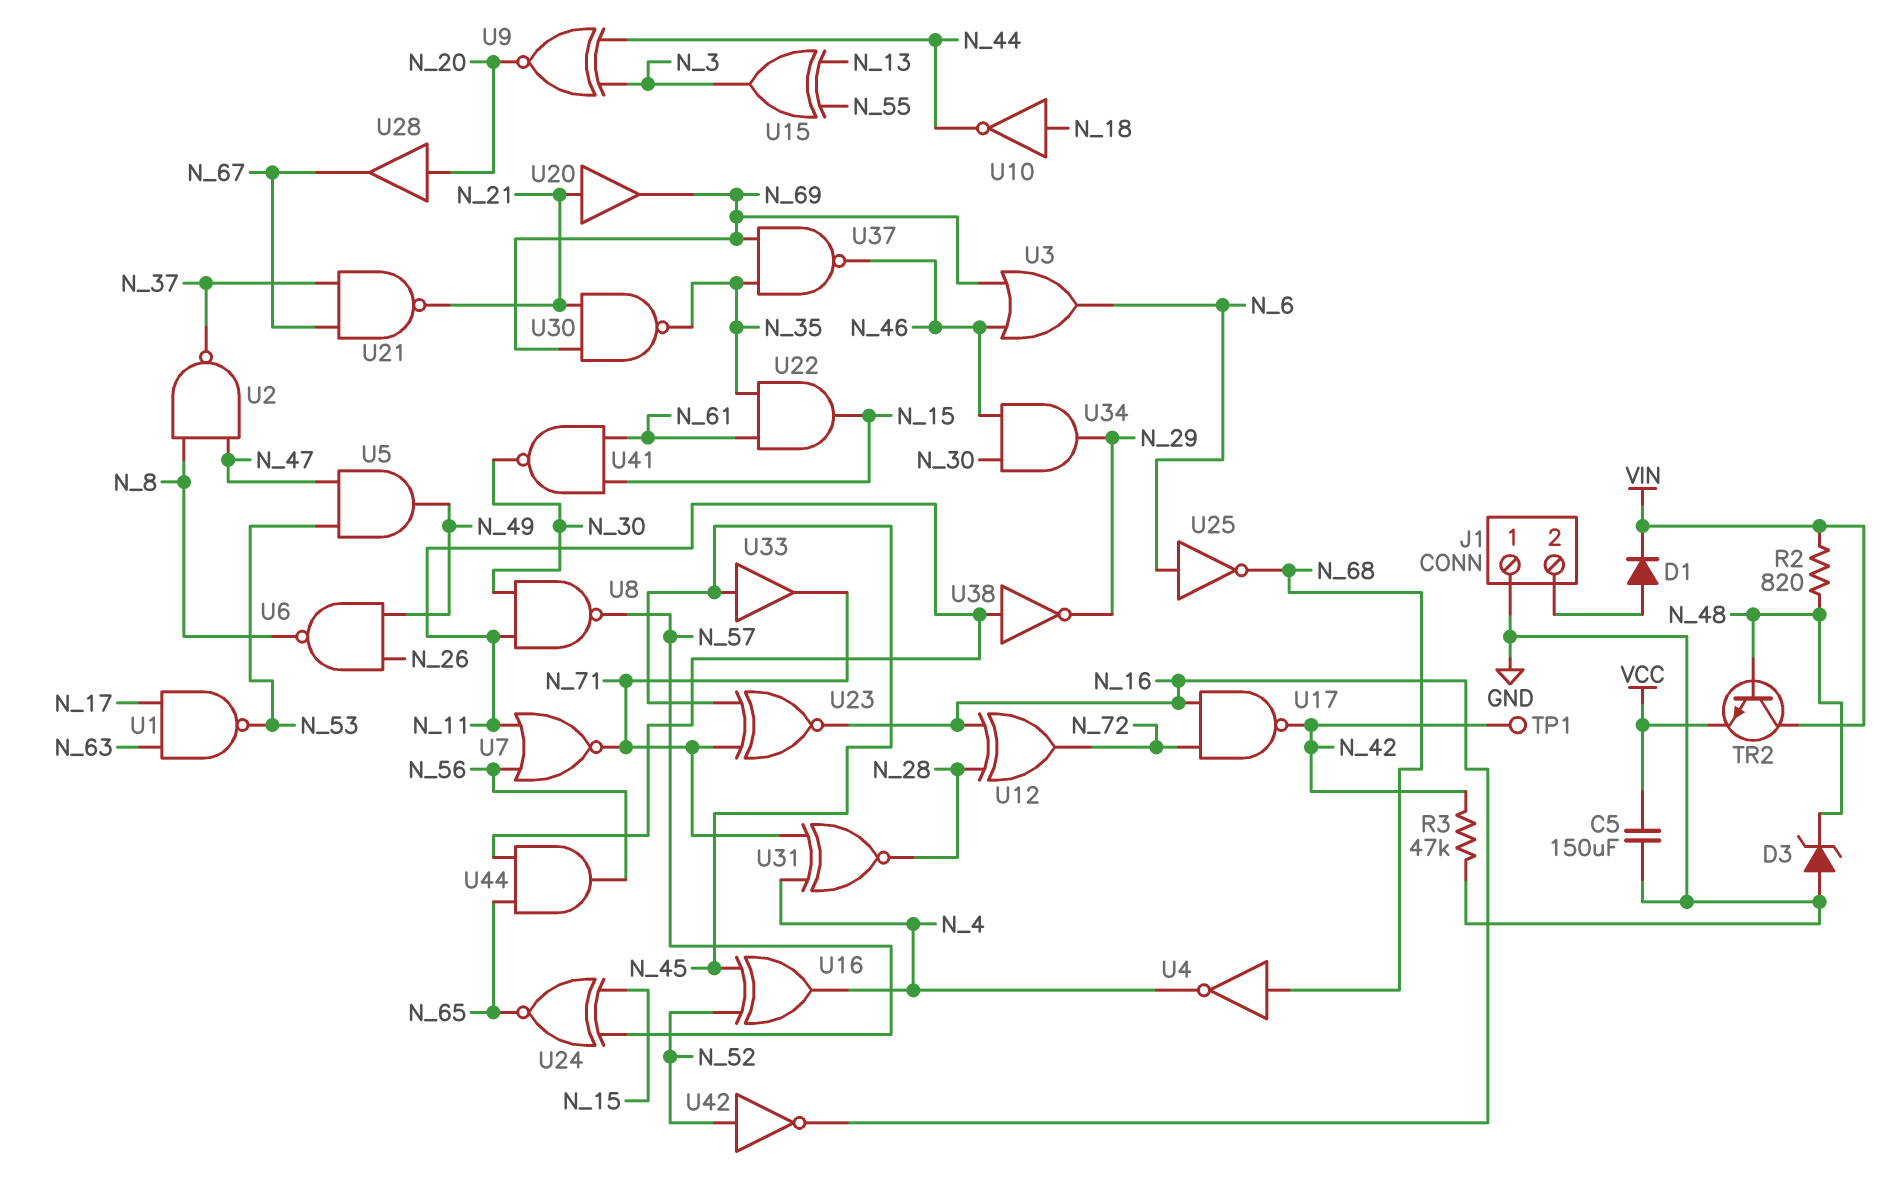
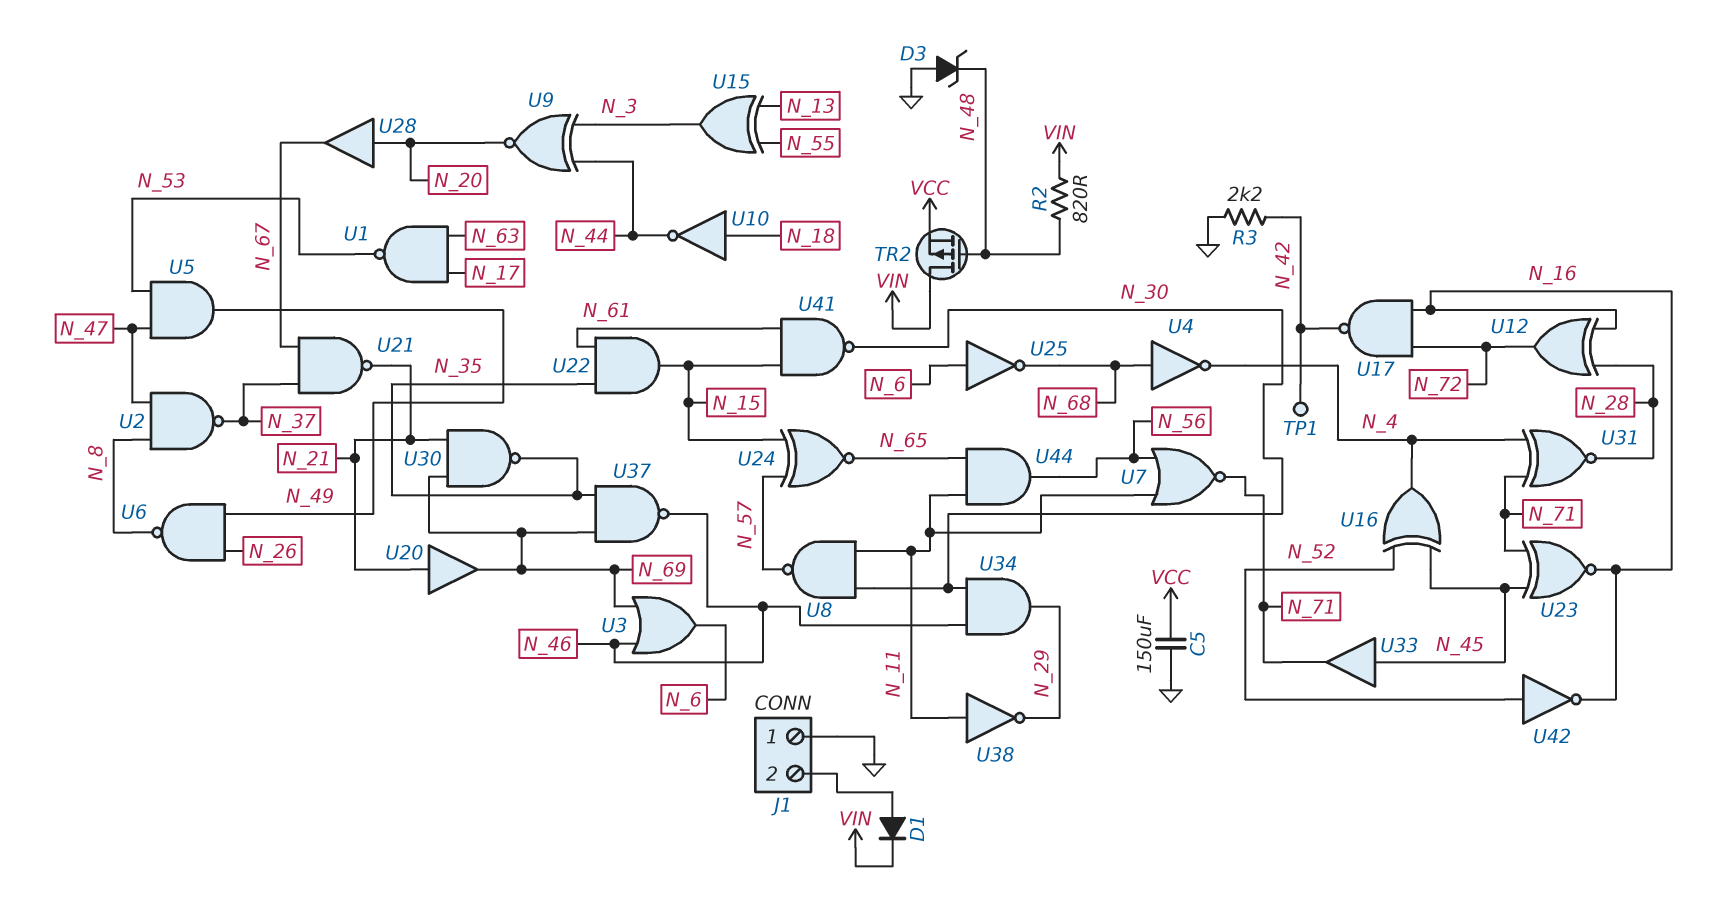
R3: 47k (GND, N_42) -> 2.2k (GND, N_42)
TR2: NPN (B N_48, C VIN, E VCC) -> PMOS (G N_48, D VIN, S VCC)

